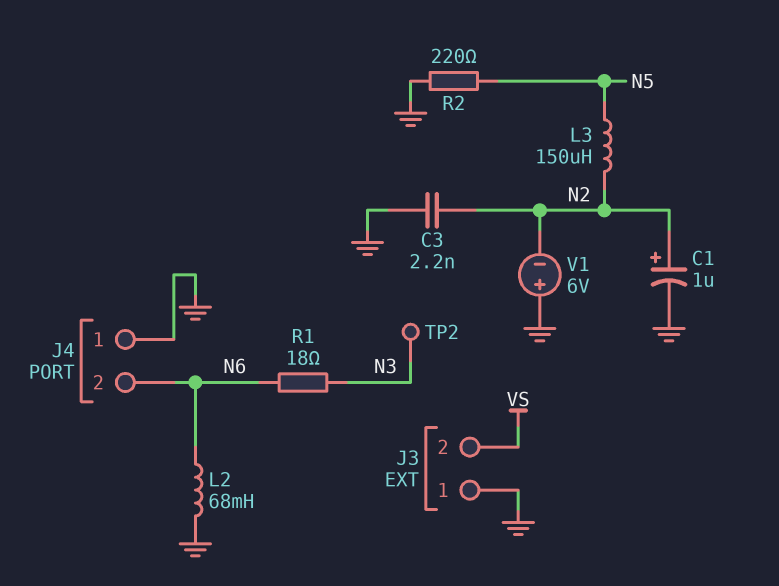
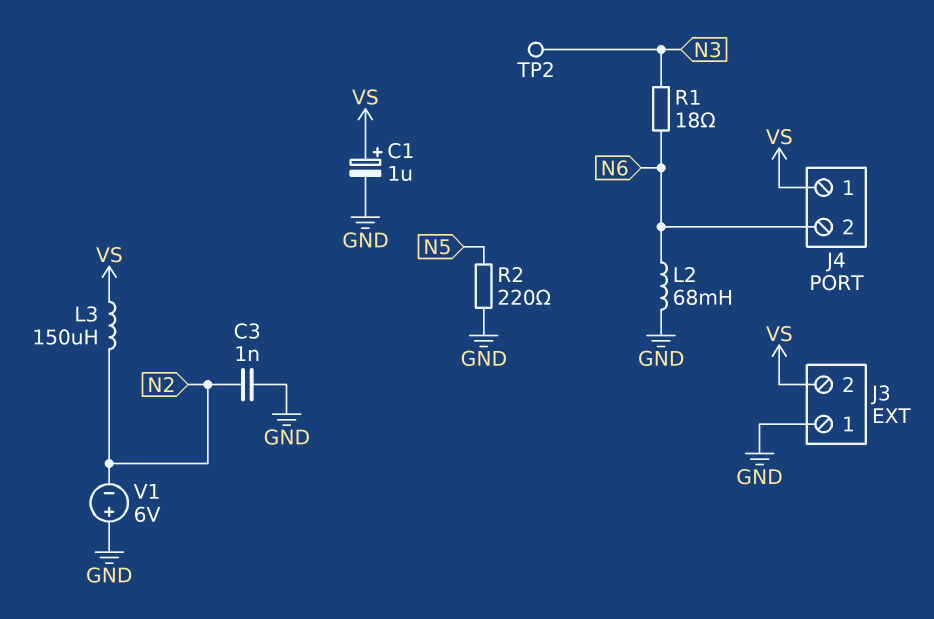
C1: 1uF (plus N2, minus GND) -> 1uF (plus VS, minus GND)
C3: 2.2nF (GND, N2) -> 1nF (GND, N2)
J4 pin 1: GND -> VS
L3: 150uH (N2, N5) -> 150uH (N2, VS)

